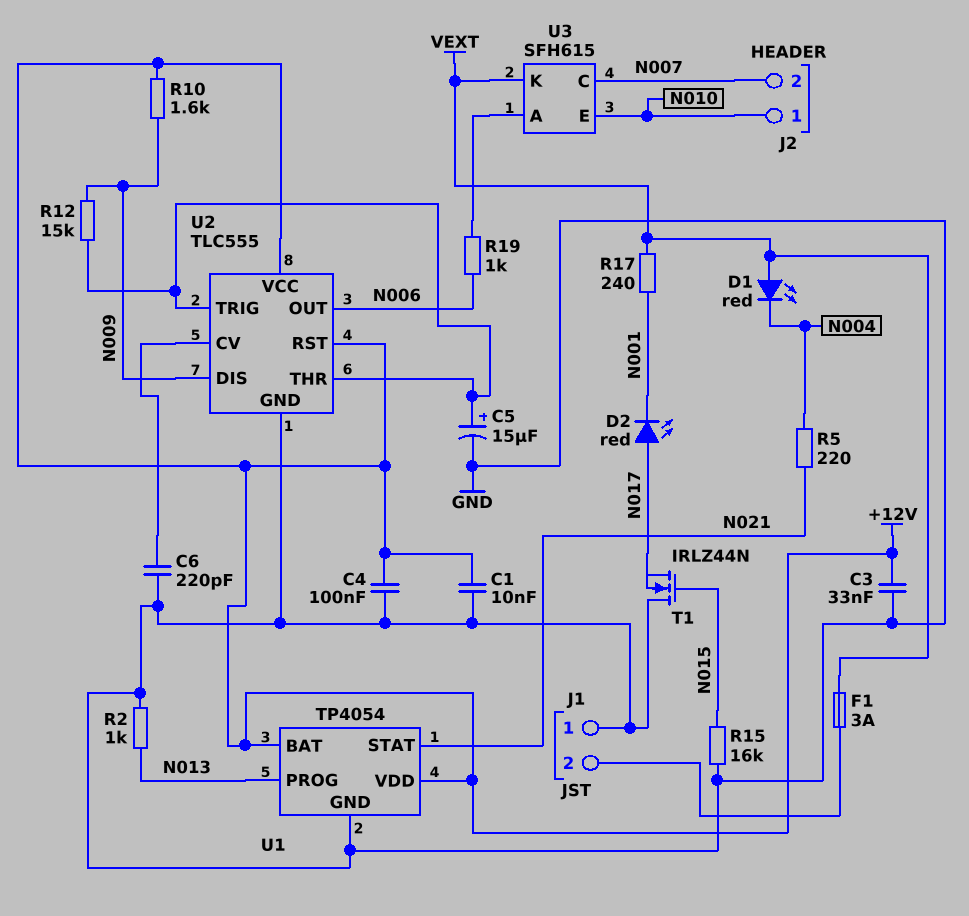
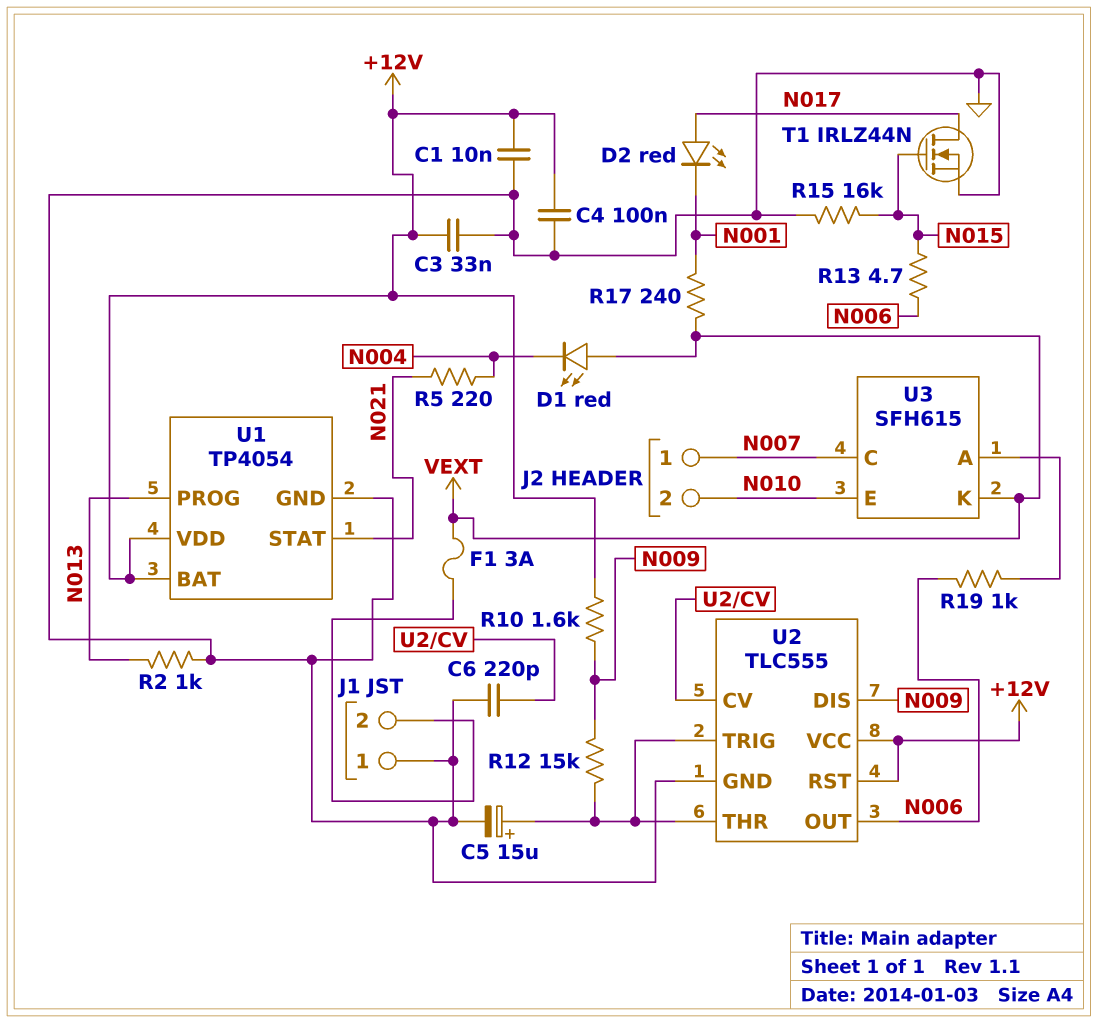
J2 pin 1: N010 -> N007
J2 pin 2: N007 -> N010
R13: none -> 4.7 (N006, N015)
T1: NMOS IRLZ44N (G N015, D GND, S N017) -> NMOS IRLZ44N (G N015, D N017, S GND)

